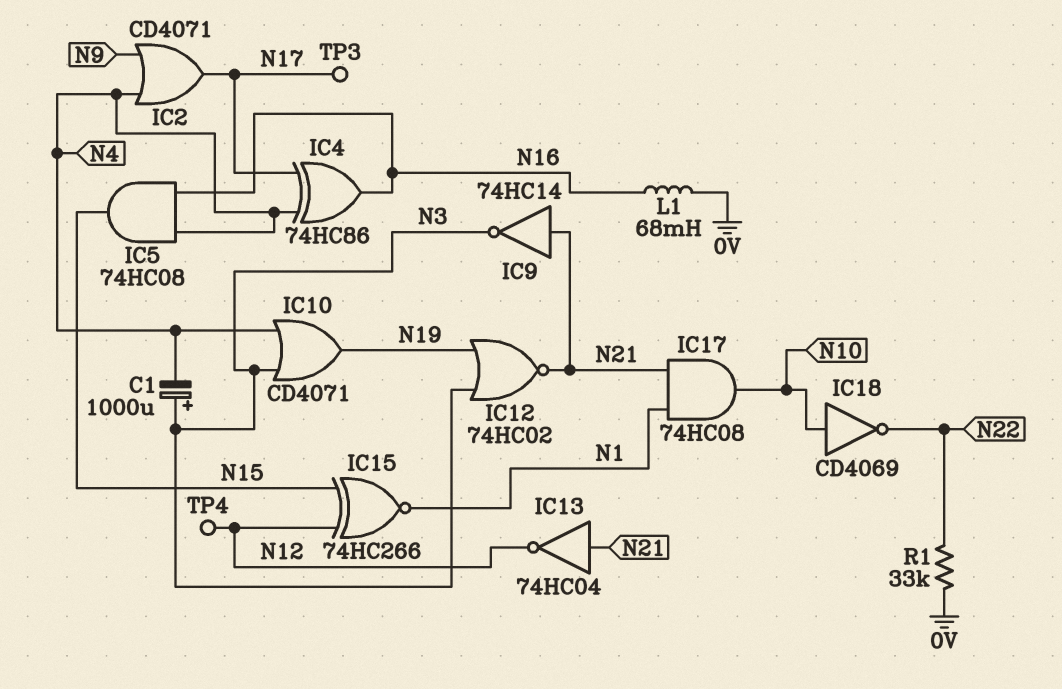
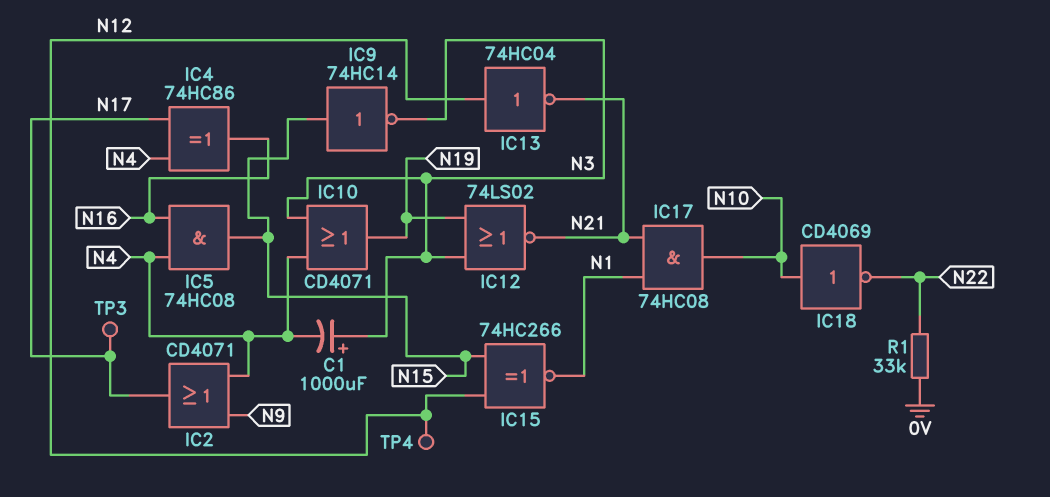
IC9: NOT 74HC14 (in N21, out N3) -> NOT 74HC14 (in N15, out N3)
IC12: NOR 74HC02 (in N3, in N19, out N21) -> NOR 74LS02 (in N3, in N19, out N21)
IC13: NOT 74HC04 (in N21, out N12) -> NOT 74HC04 (in N12, out N21)
L1: 68mH (0V, N16) -> none

